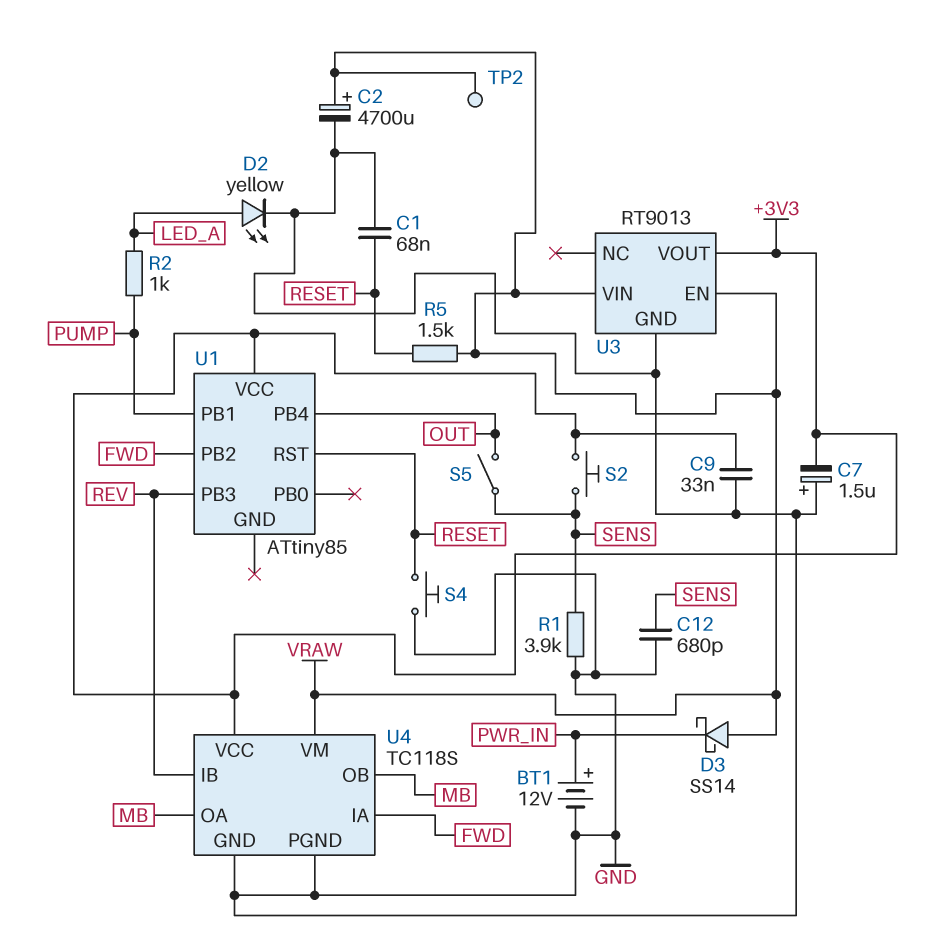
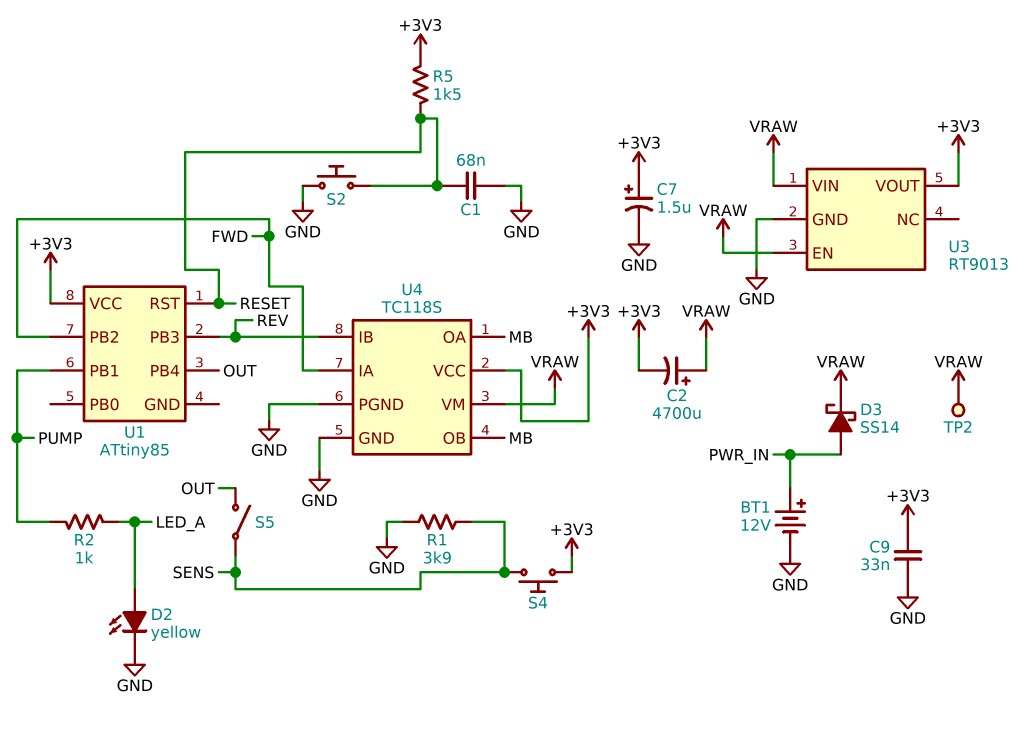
C2: 4700uF (plus VRAW, minus GND) -> 4700uF (plus VRAW, minus +3V3)
C7: 1.5uF (plus GND, minus +3V3) -> 1.5uF (plus +3V3, minus GND)
C12: 680pF (GND, SENS) -> none
D3: schottky SS14 (A VRAW, K PWR_IN) -> schottky SS14 (A PWR_IN, K VRAW)
R5: 1.5k (RESET, VRAW) -> 1.5k (+3V3, RESET)
S2: button (+3V3, SENS) -> button (GND, RESET)
S4: button (GND, RESET) -> button (+3V3, SENS)

